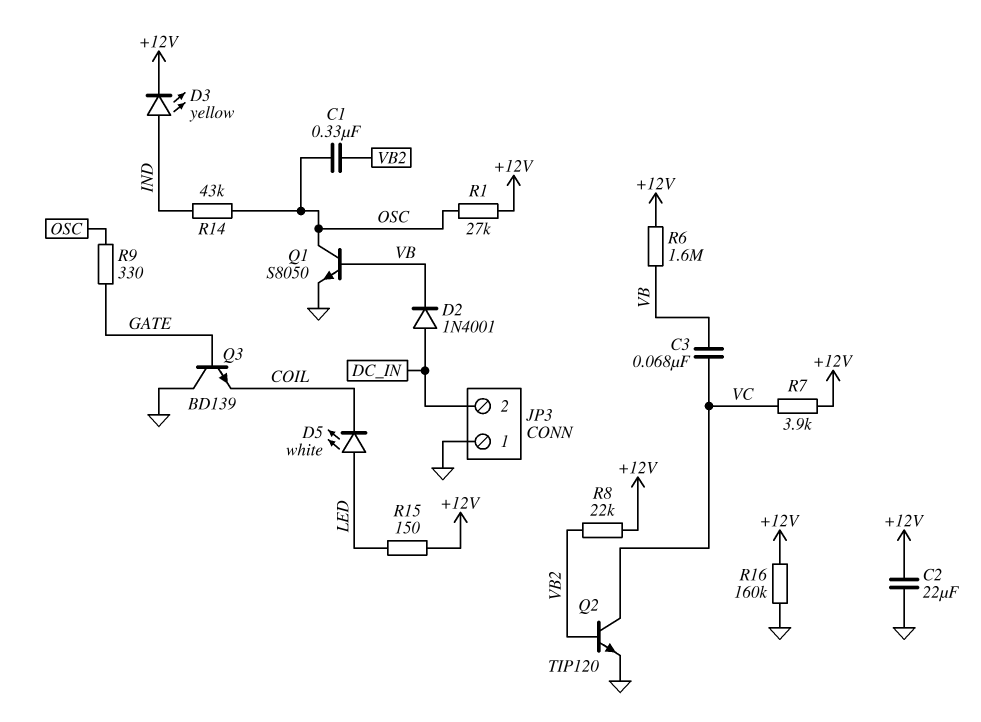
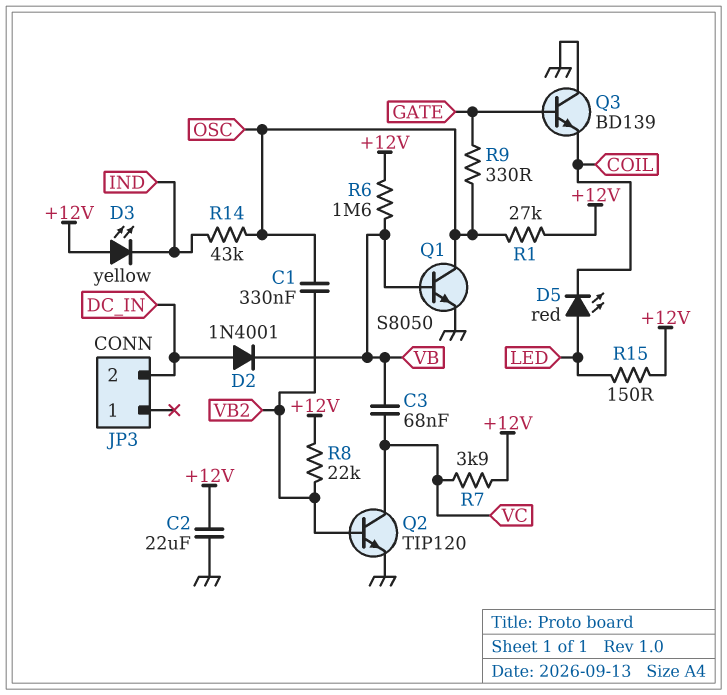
D3: LED yellow (A IND, K +12V) -> LED yellow (A +12V, K IND)
D5: LED white (A LED, K COIL) -> LED red (A LED, K COIL)
JP3 pin 1: GND -> none
R16: 160k (+12V, GND) -> none

